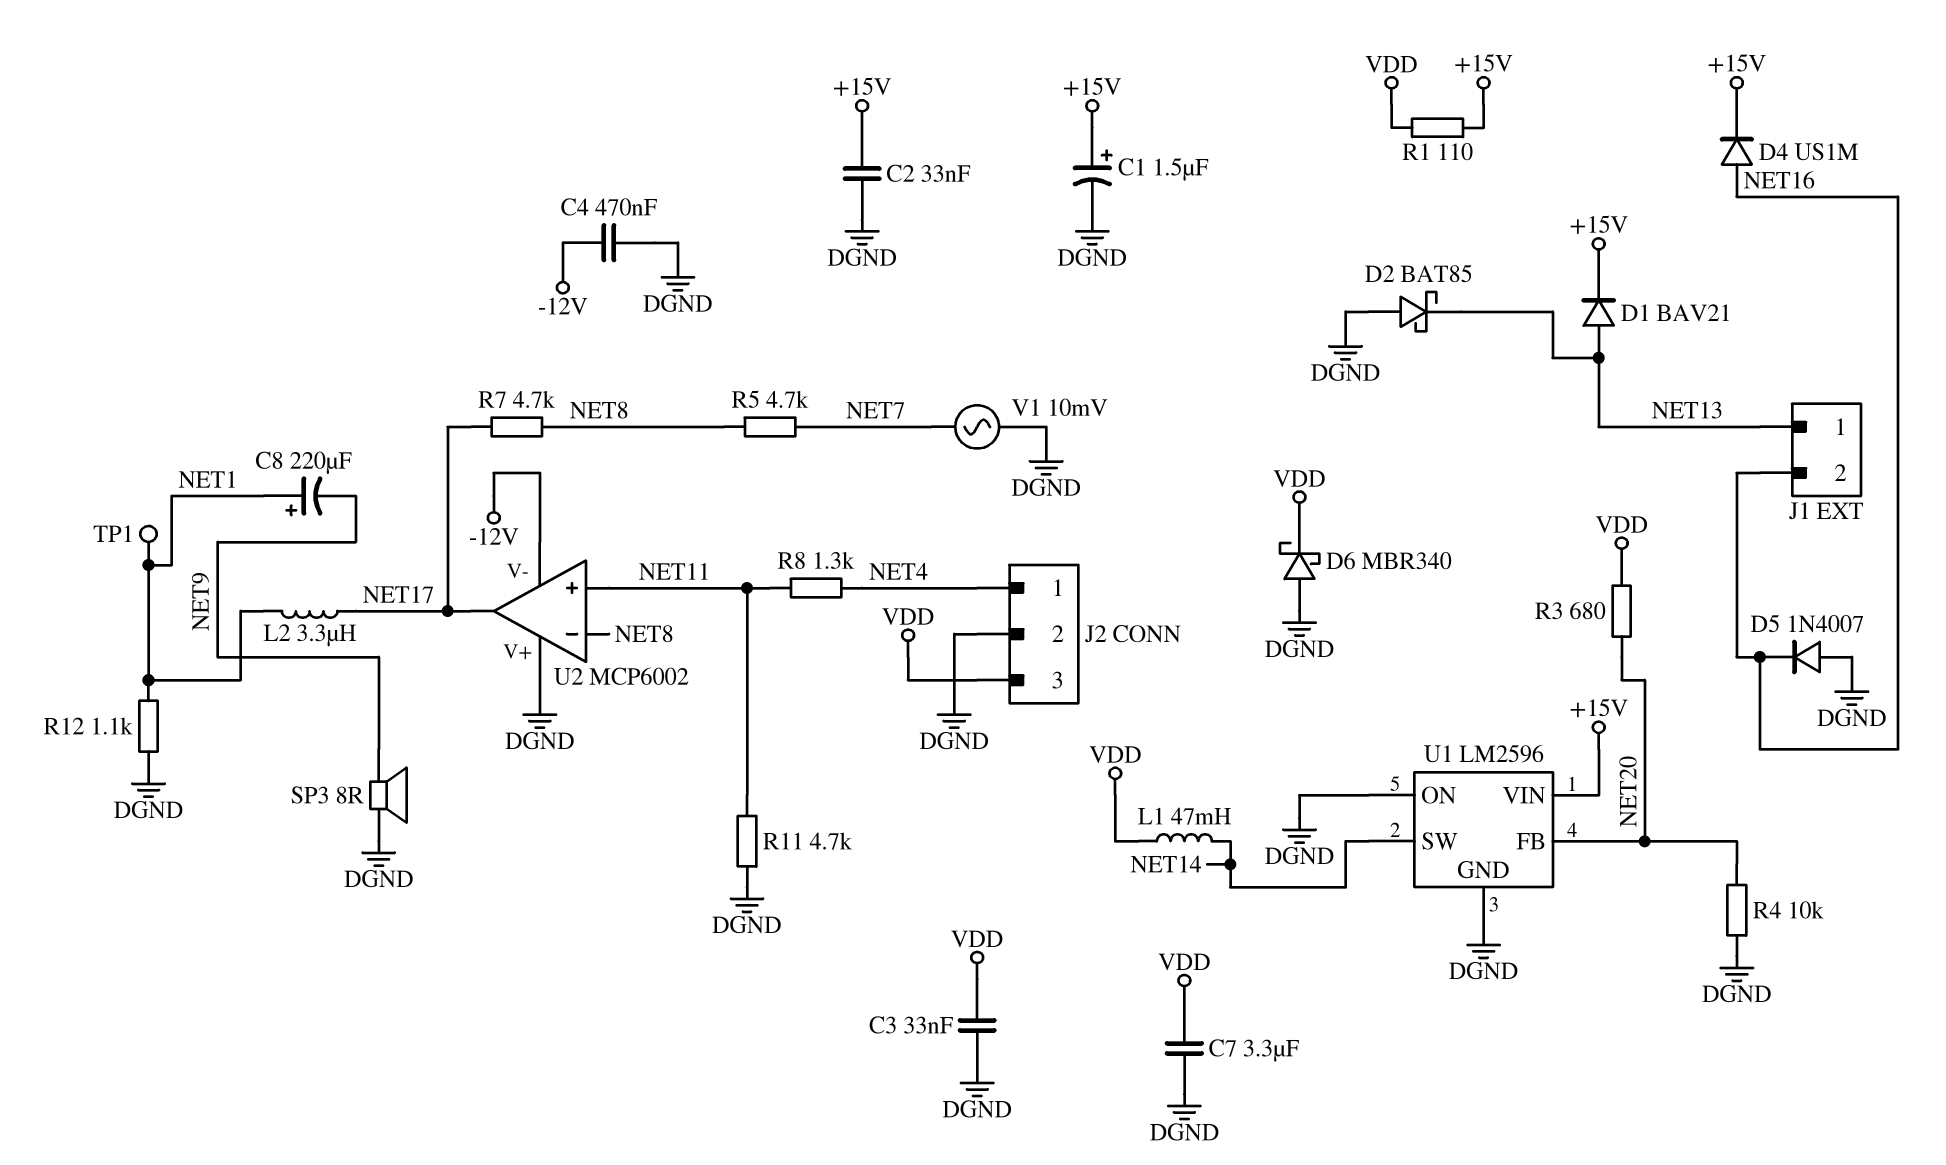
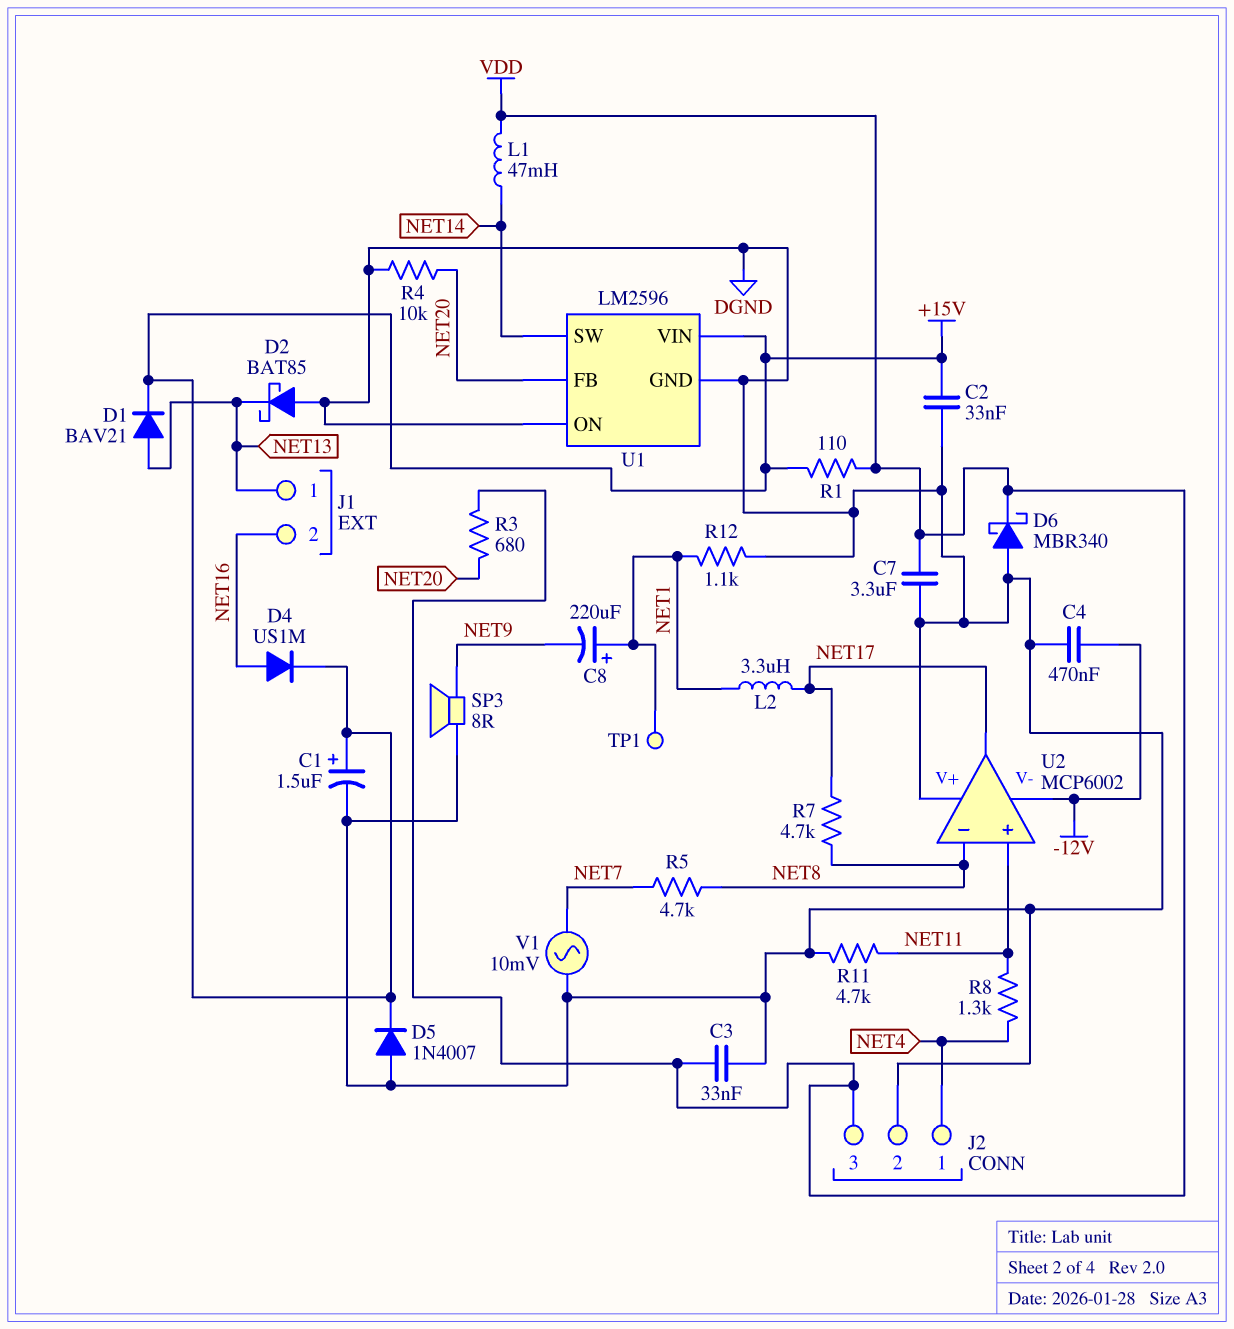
D5: diode 1N4007 (A DGND, K NET16) -> diode 1N4007 (A DGND, K +15V)

